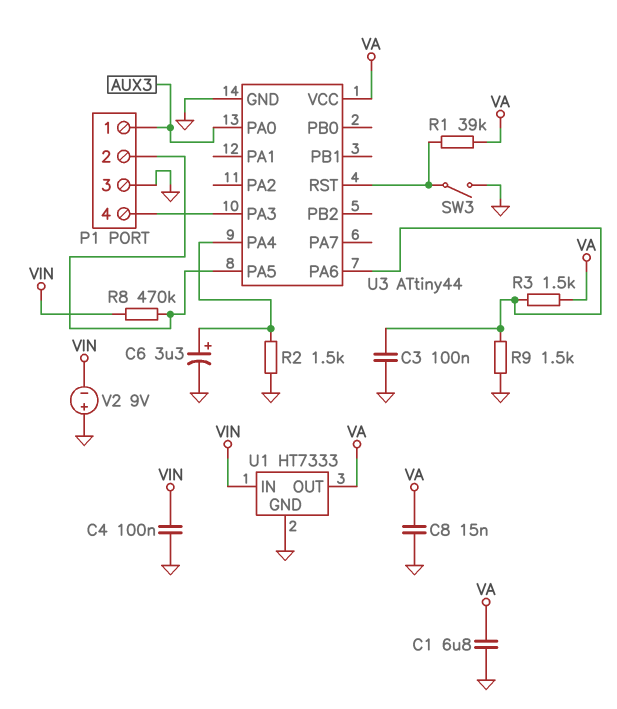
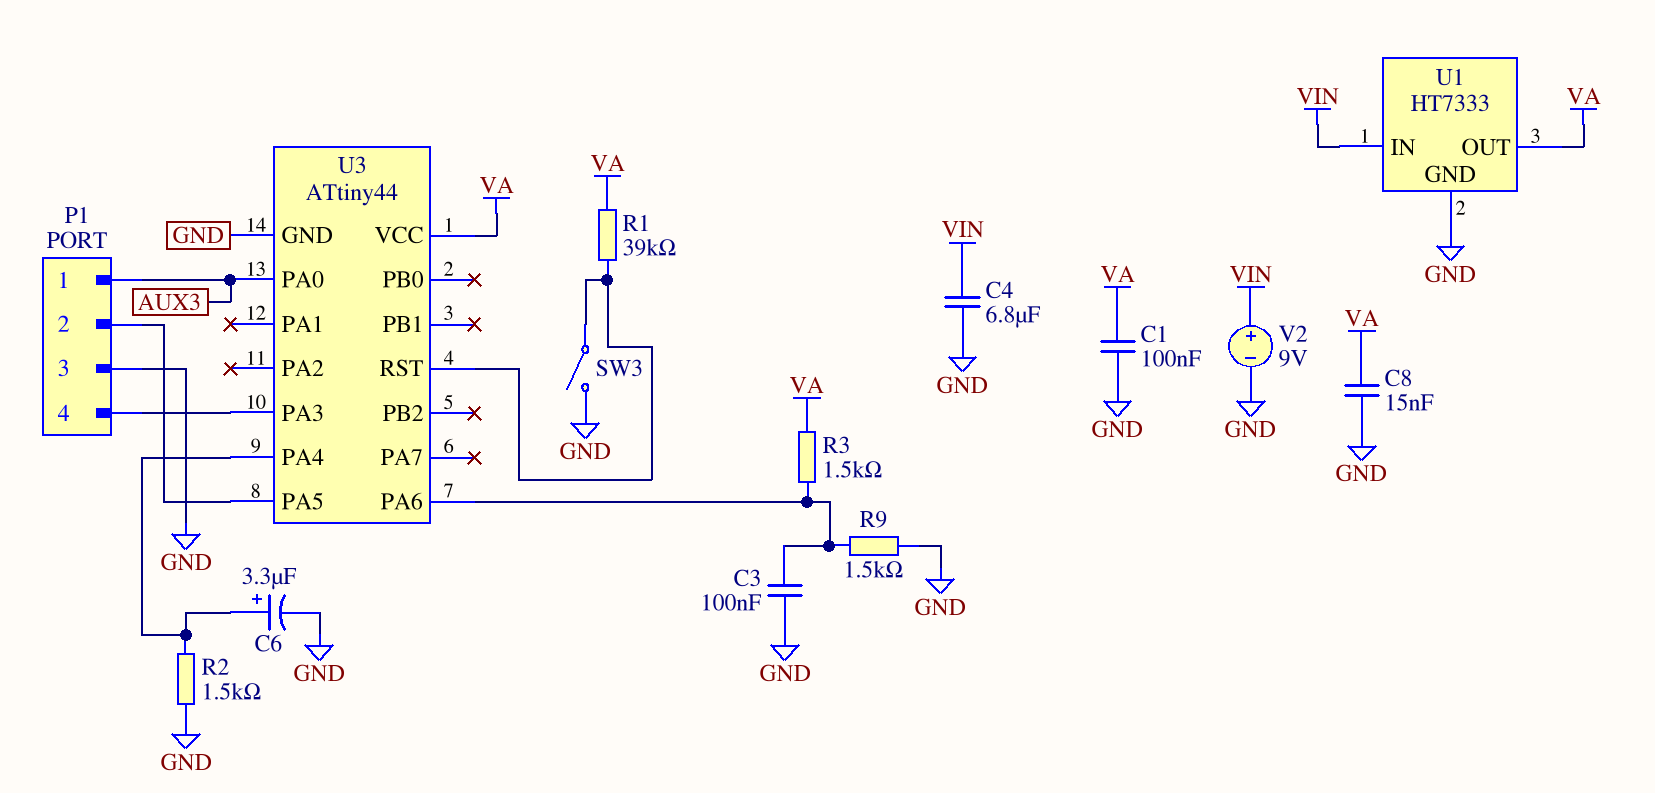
C1: 6.8uF (GND, VA) -> 100nF (GND, VA)
C4: 100nF (GND, VIN) -> 6.8uF (GND, VIN)
R8: 470k (P1/2, VIN) -> none
V2: 9V (plus GND, minus VIN) -> 9V (plus VIN, minus GND)

